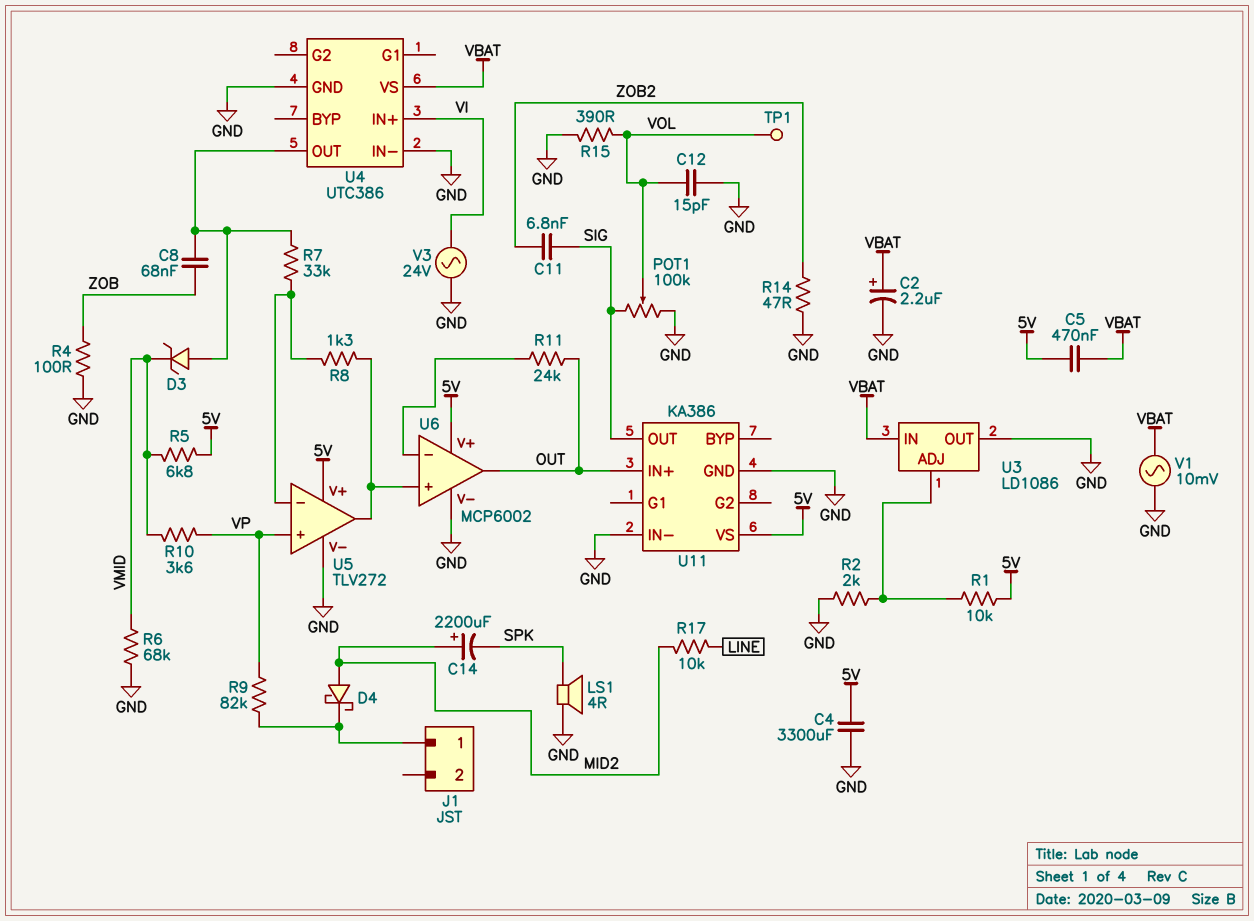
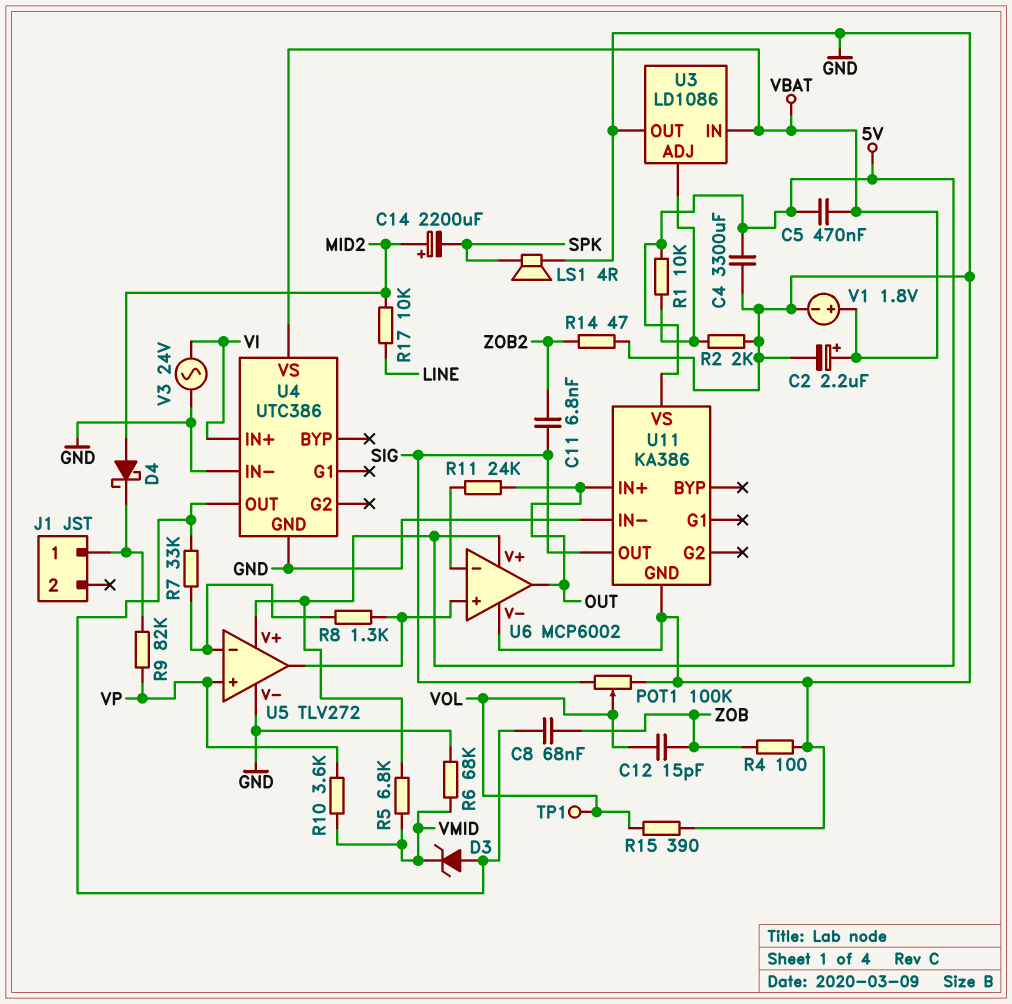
C12: 15pF (GND, VOL) -> 15pF (VOL, ZOB)
V1: AC 10mV (GND, VBAT) -> 1.8V (plus VBAT, minus GND)

